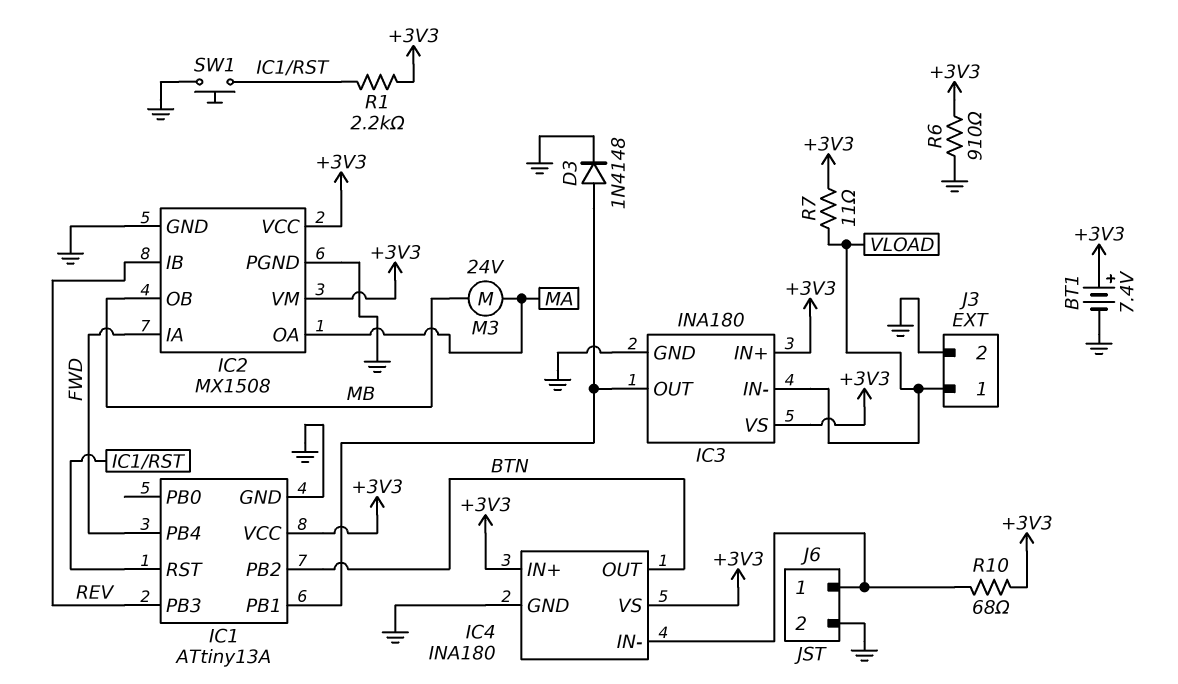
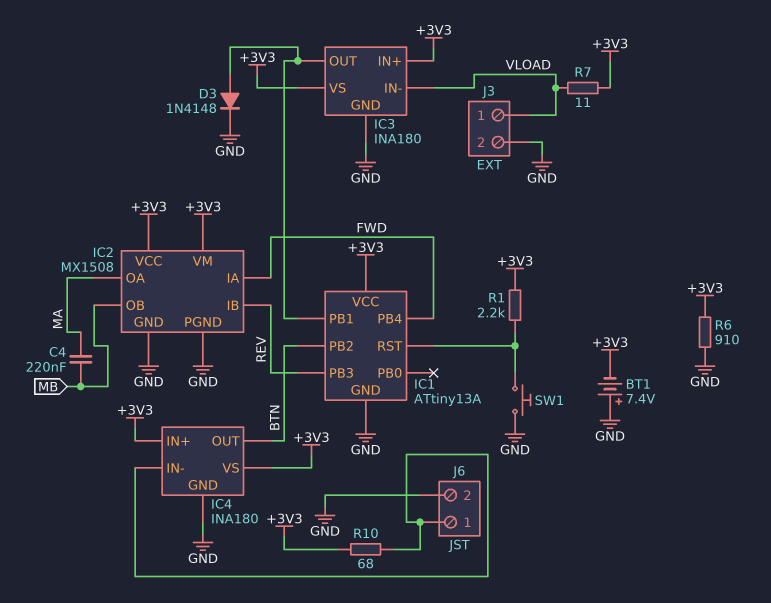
BT1: 7.4V (plus +3V3, minus GND) -> 7.4V (plus GND, minus +3V3)
C4: none -> 220nF (MA, MB)
M3: motor 24V (MA, MB) -> none

